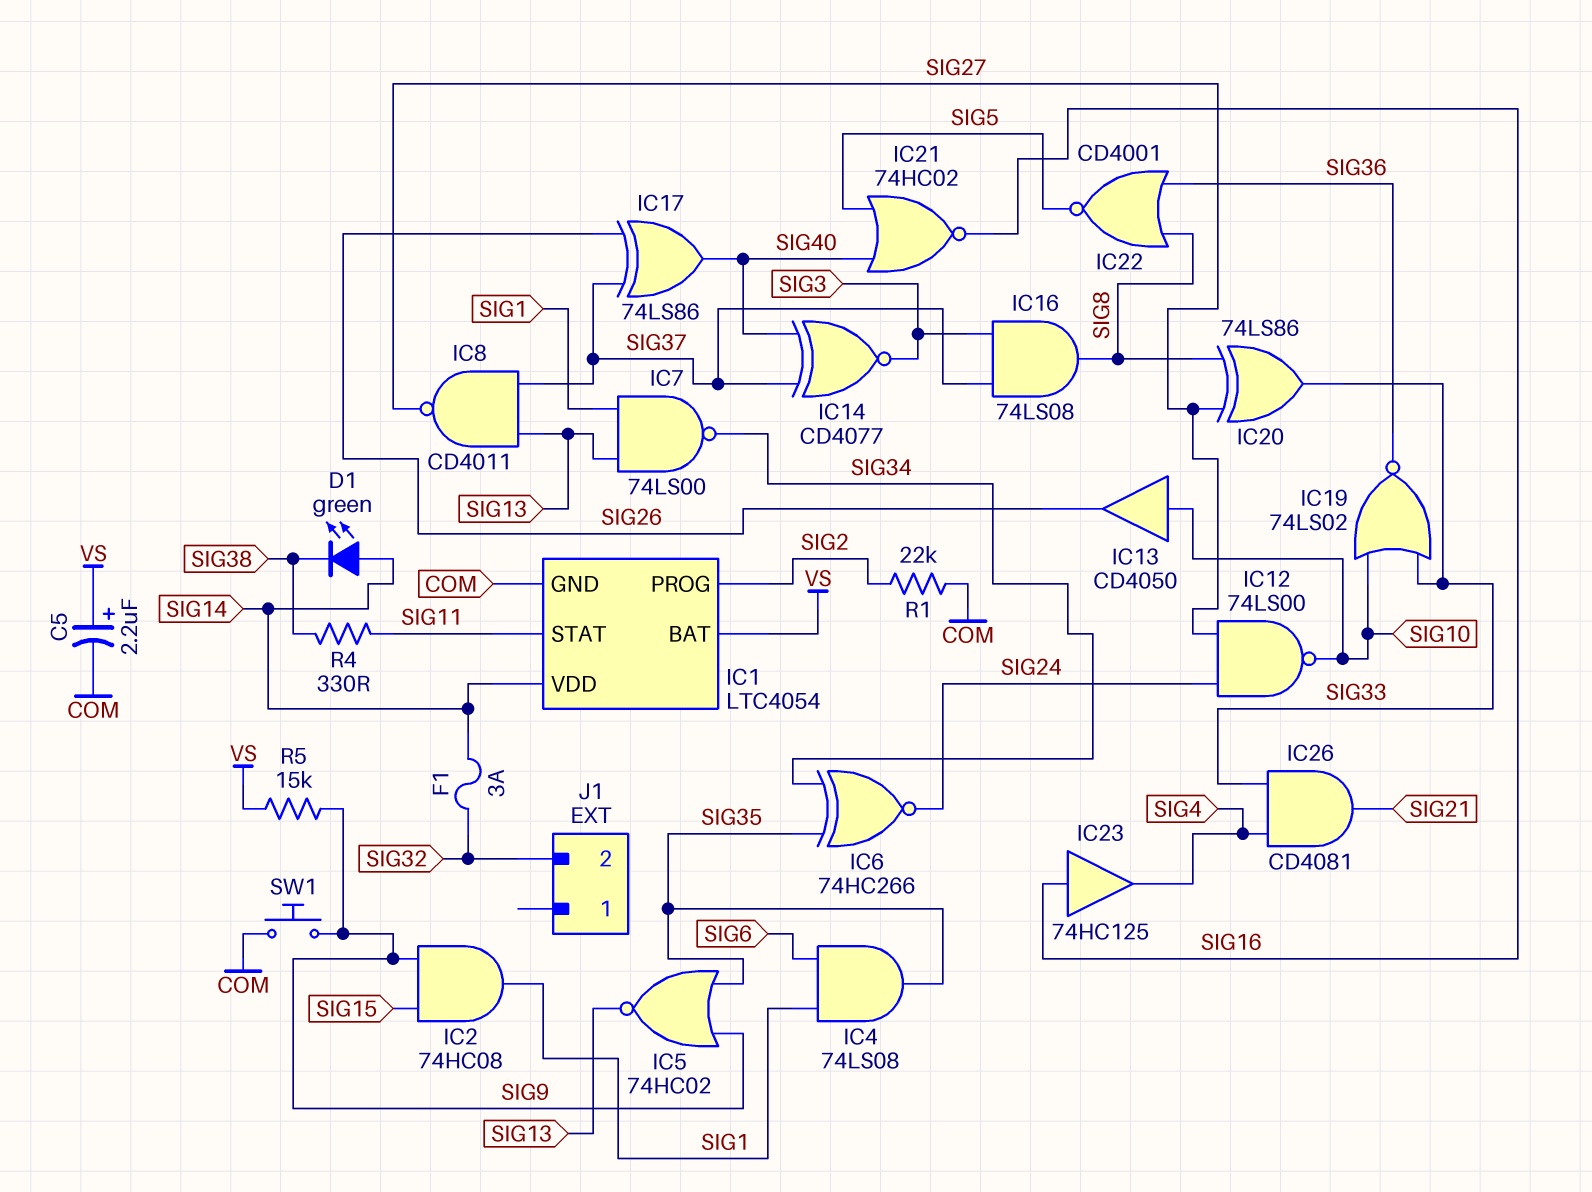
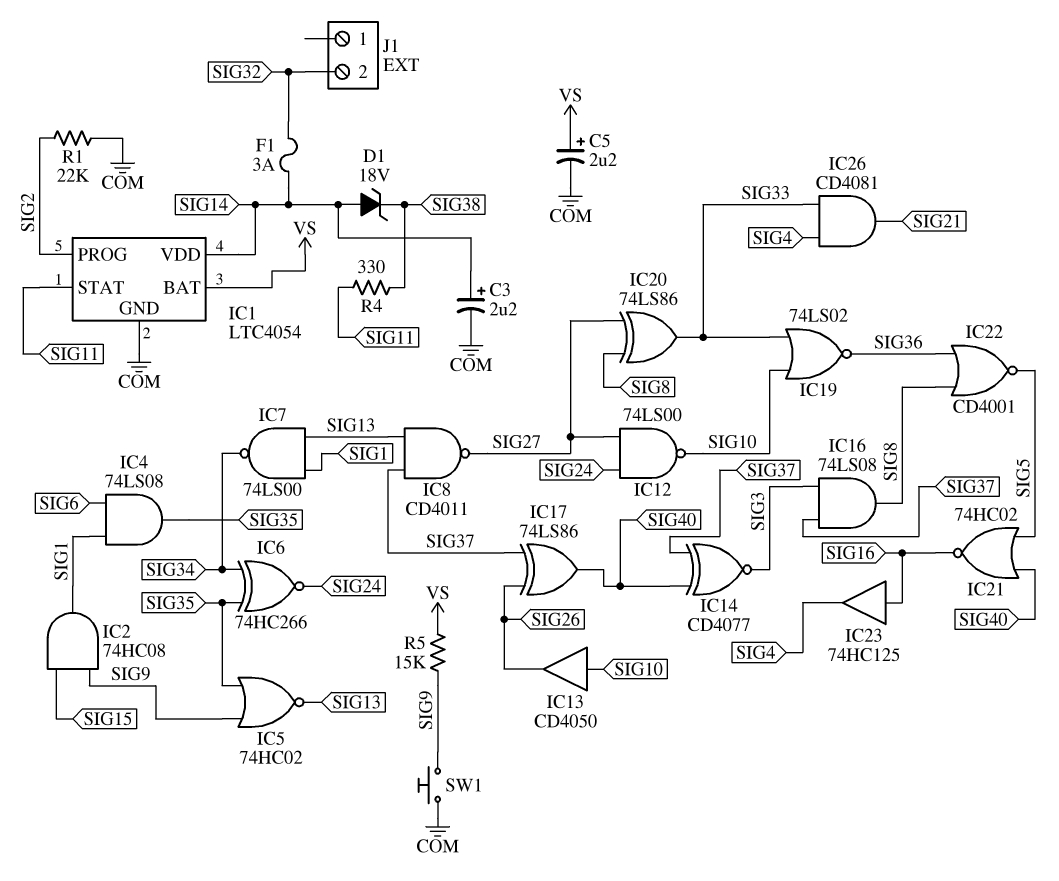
C3: none -> 2.2uF (plus SIG14, minus COM)
D1: LED green (A SIG14, K SIG38) -> zener 18V (A SIG14, K SIG38)

